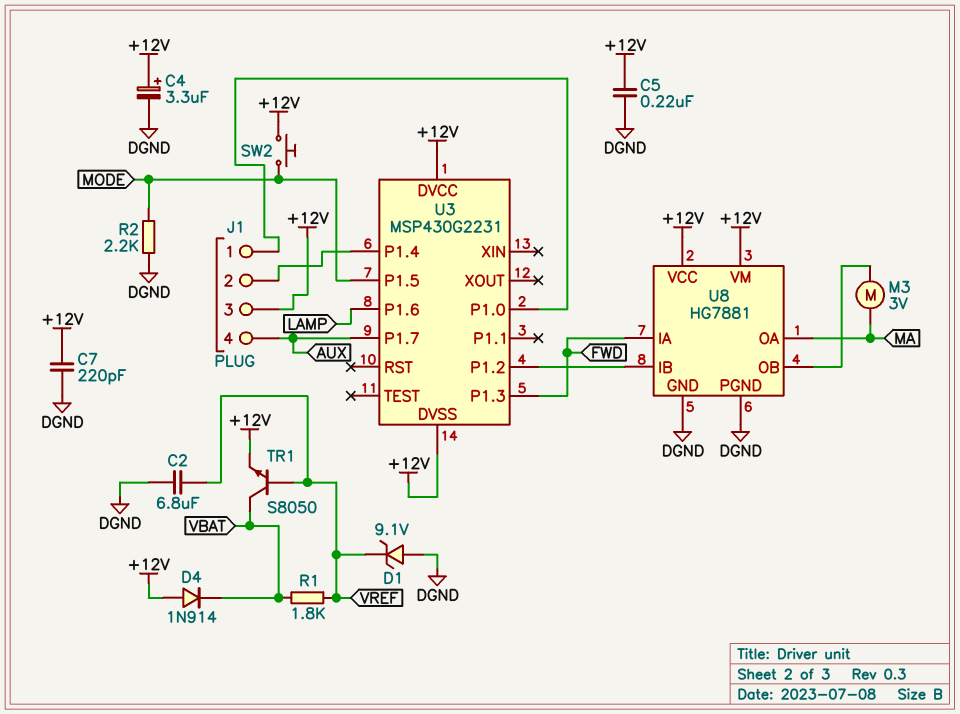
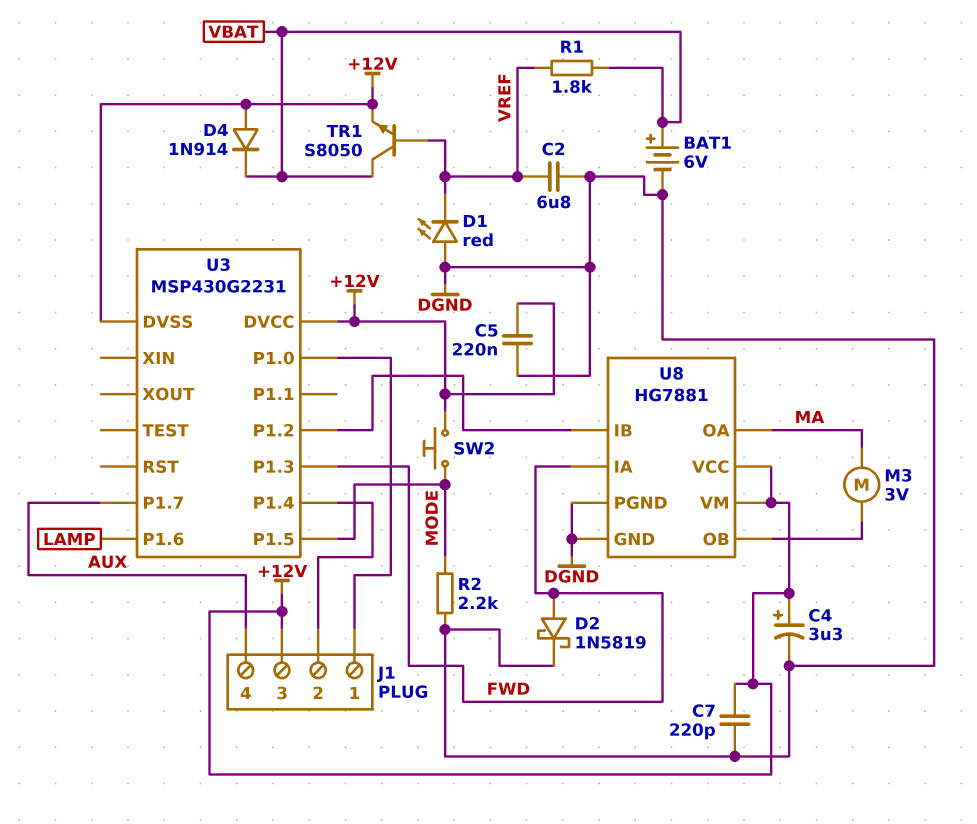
BAT1: none -> 6V (plus VBAT, minus DGND)
D1: zener 9.1V (A DGND, K VREF) -> LED red (A DGND, K VREF)
D2: none -> schottky 1N5819 (A FWD, K DGND)

